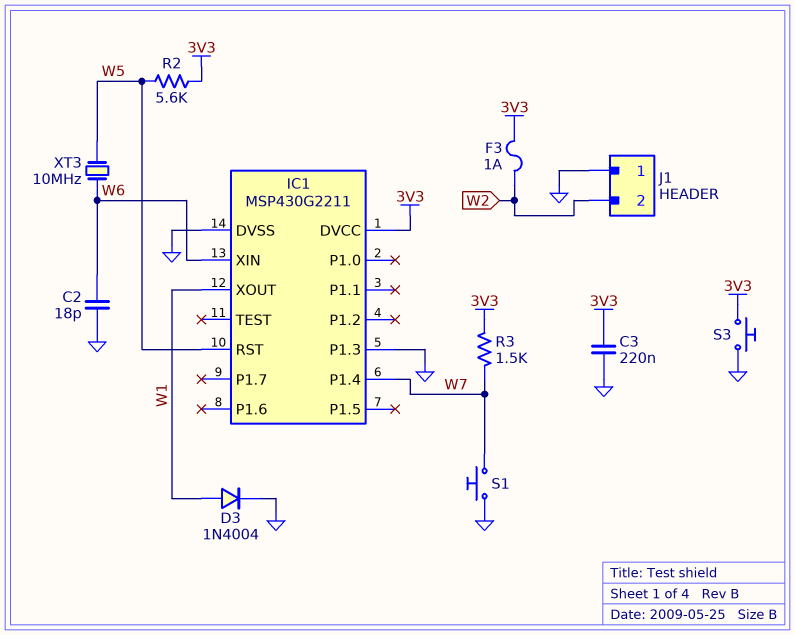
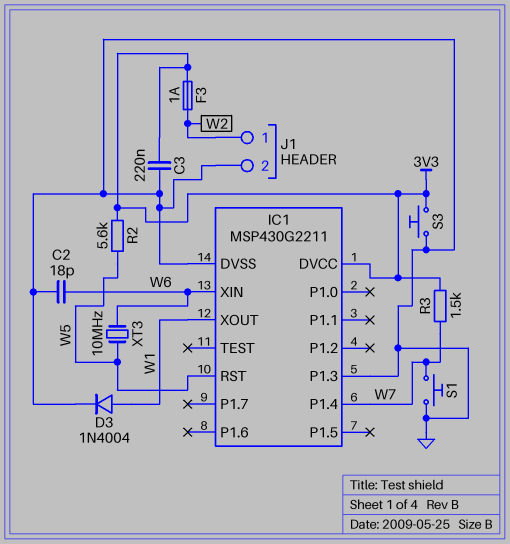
J1 pin 1: GND -> W2
J1 pin 2: W2 -> GND

